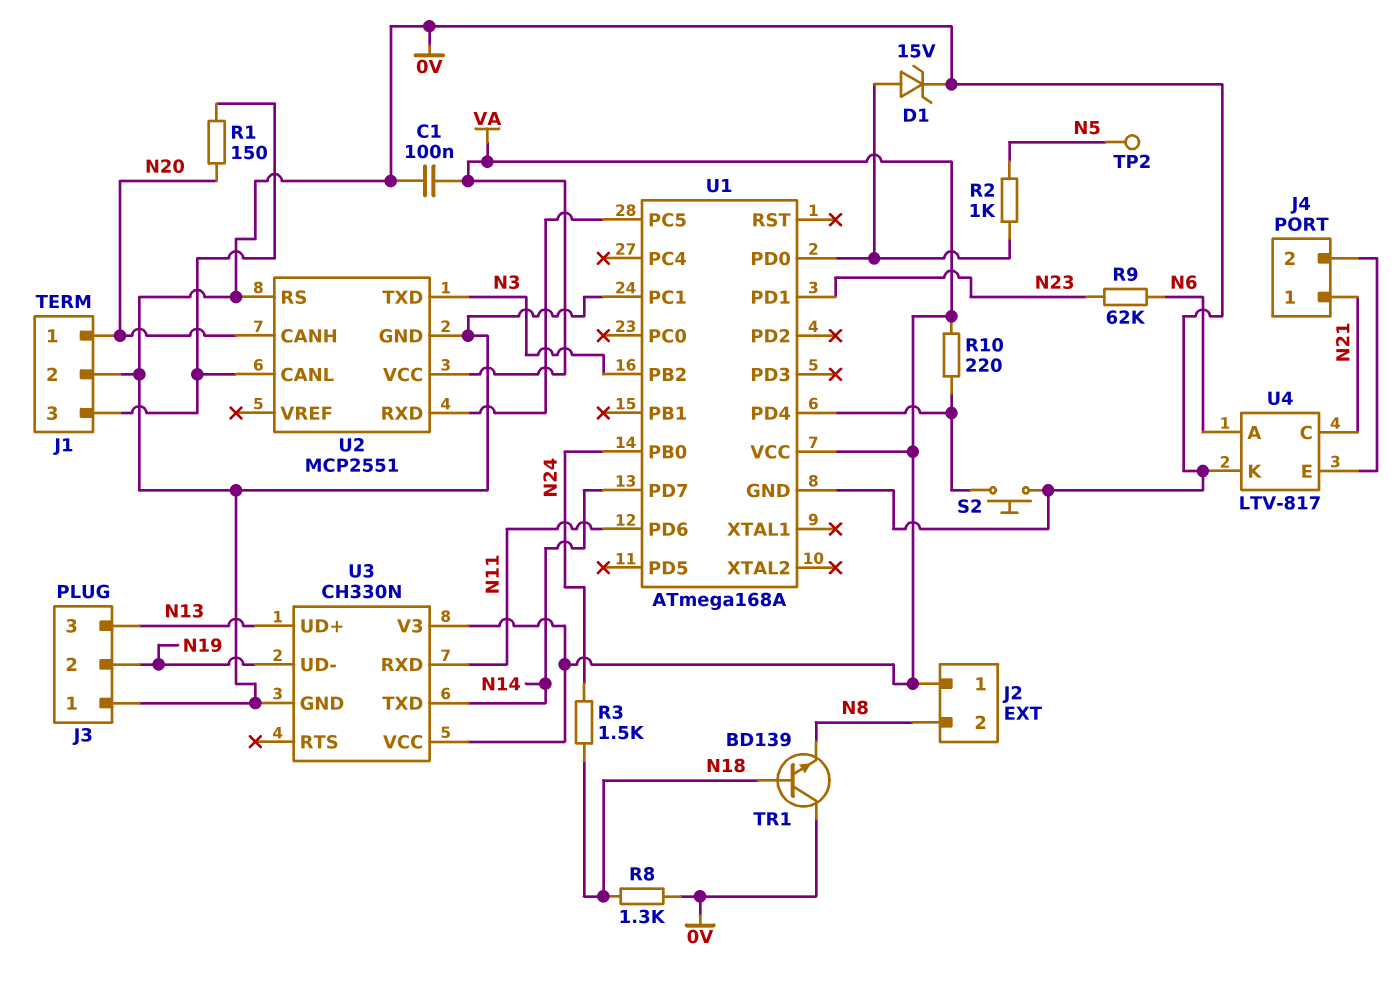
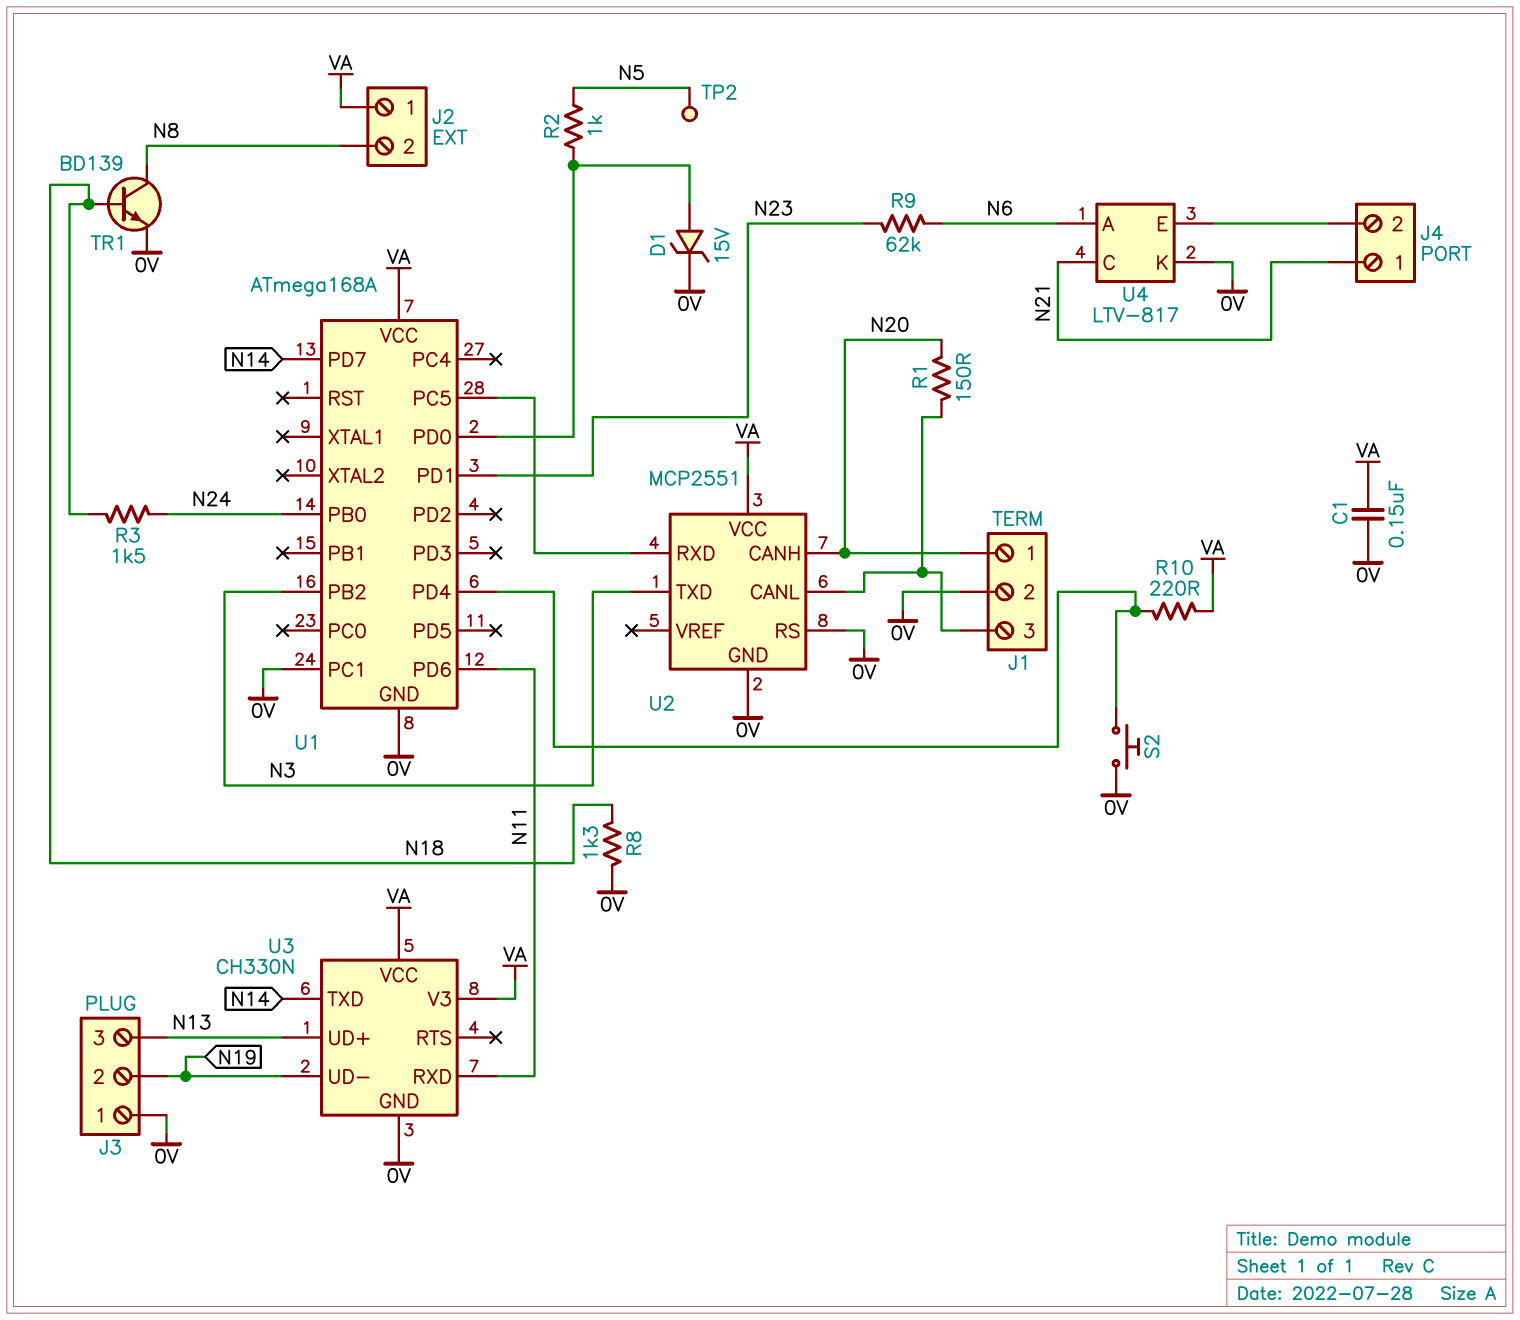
C1: 100nF (0V, VA) -> 150nF (0V, VA)
TR1: NPN BD139 (B N18, C 0V, E N8) -> NPN BD139 (B N18, C N8, E 0V)

